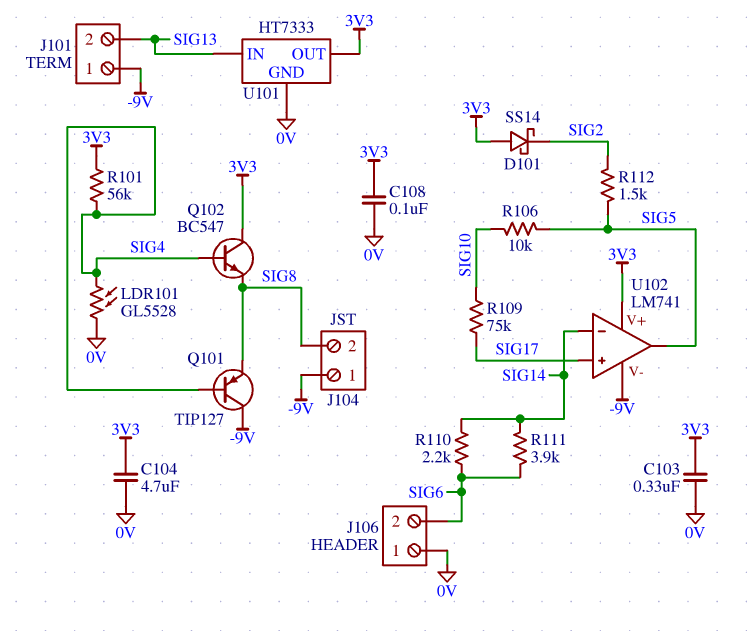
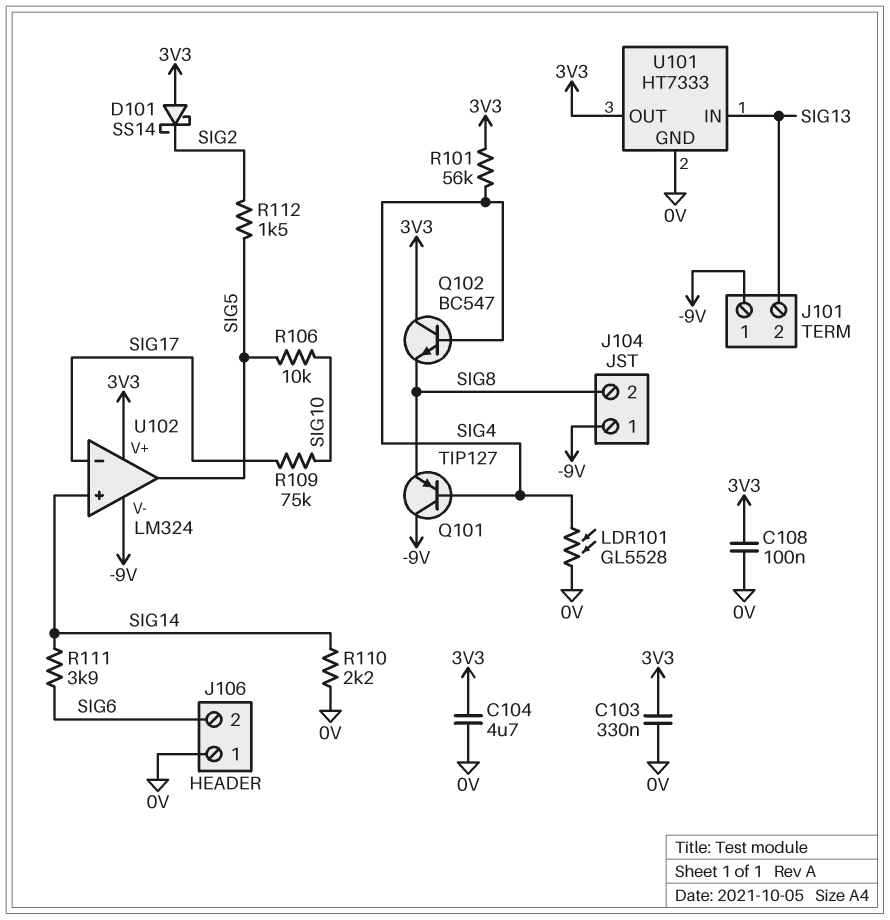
R110: 2.2k (SIG6, SIG14) -> 2.2k (0V, SIG14)
U102: LM741 -> LM324
U102 pin in+: SIG17 -> SIG14
U102 pin in-: SIG14 -> SIG17

